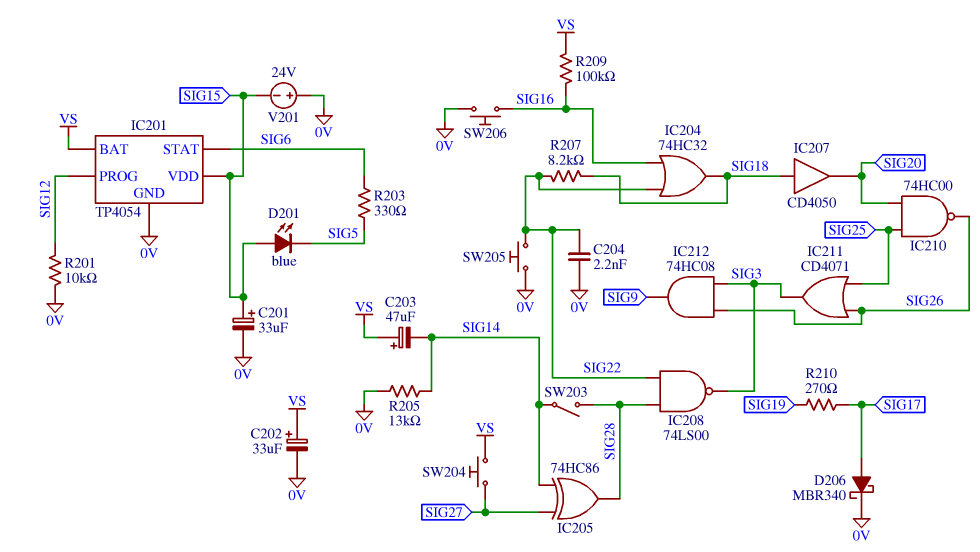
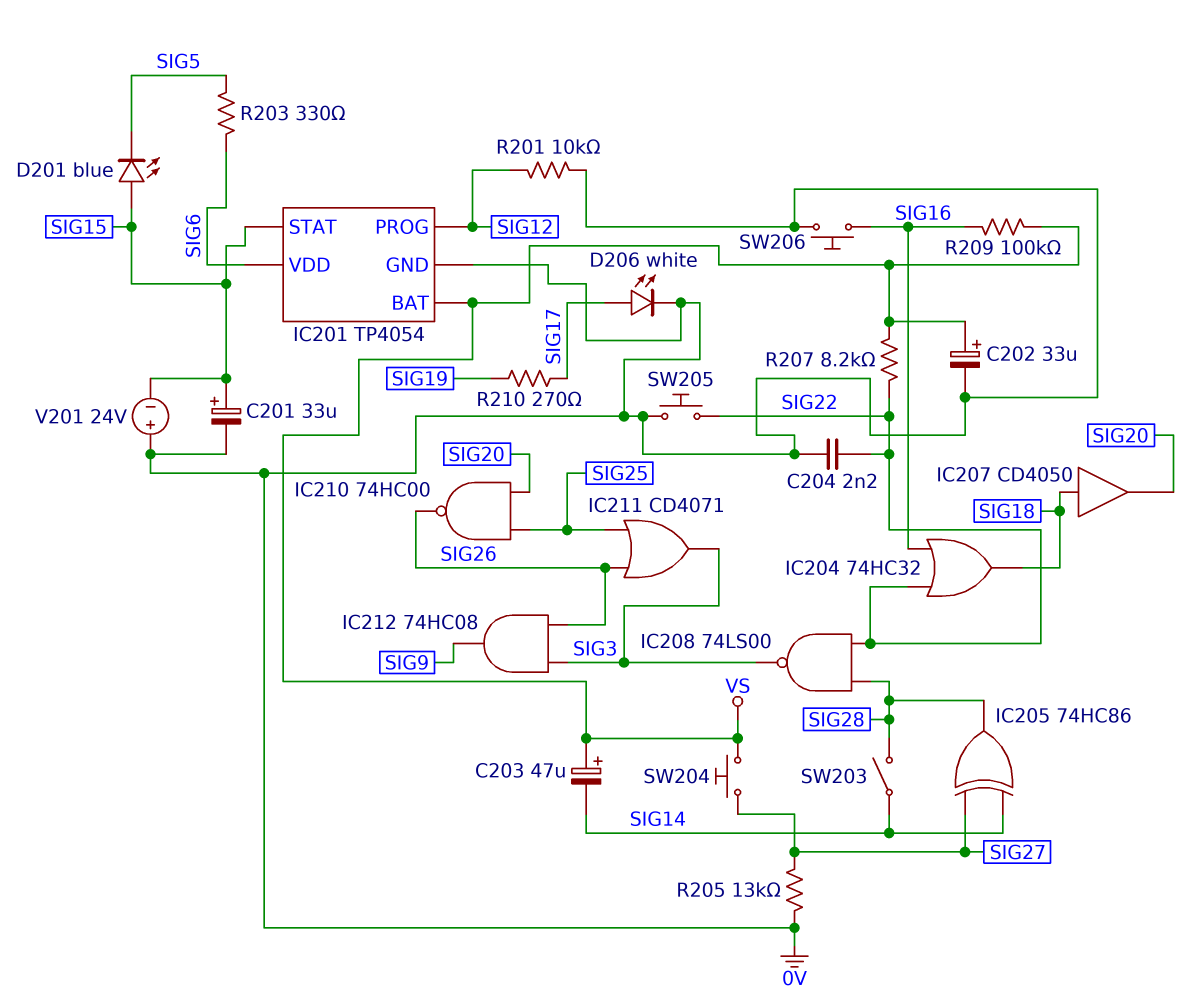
D206: schottky MBR340 (A SIG17, K 0V) -> LED white (A SIG17, K 0V)
IC201 pin STAT: SIG6 -> SIG15
IC201 pin VDD: SIG15 -> SIG6
R205: 13k (0V, SIG14) -> 13k (0V, SIG27)
R207: 8.2k (SIG18, SIG22) -> 8.2k (SIG22, VS)

